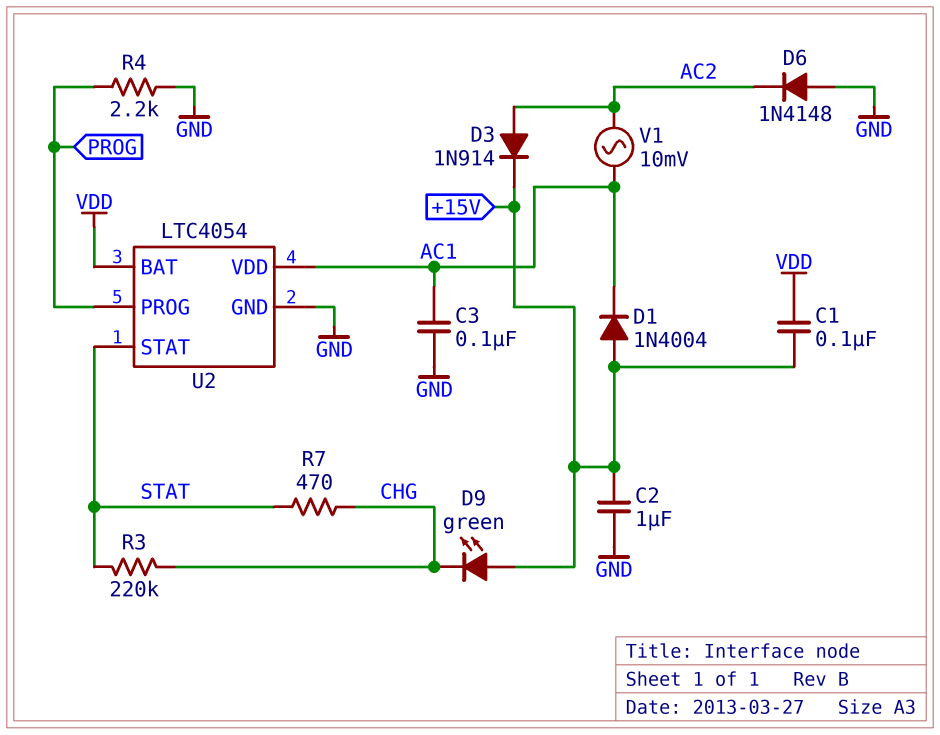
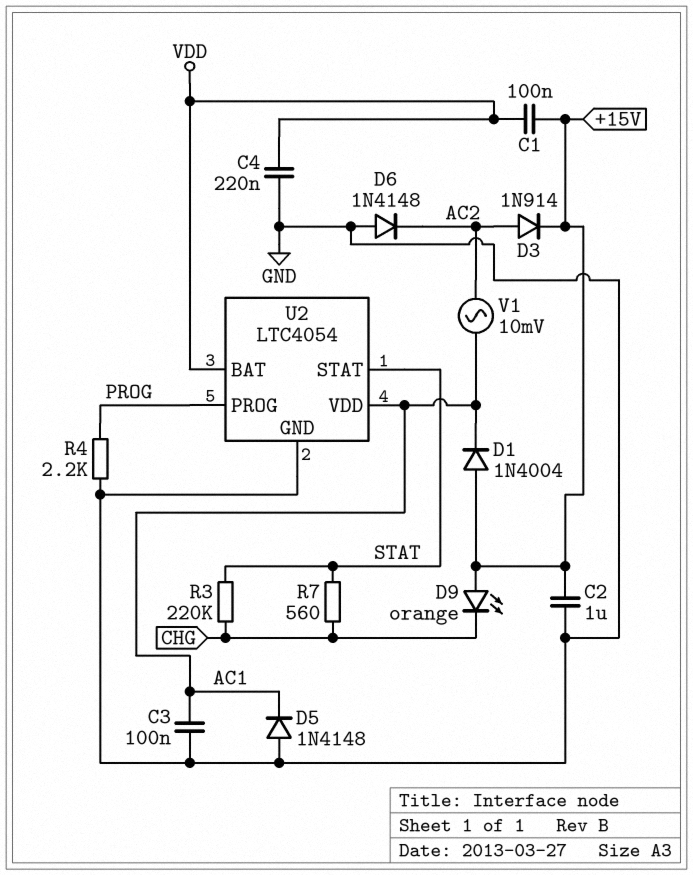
C4: none -> 220nF (GND, VDD)
D5: none -> diode 1N4148 (A GND, K AC1)
D9: LED green (A +15V, K CHG) -> LED orange (A +15V, K CHG)
R7: 470 (CHG, STAT) -> 560 (CHG, STAT)

